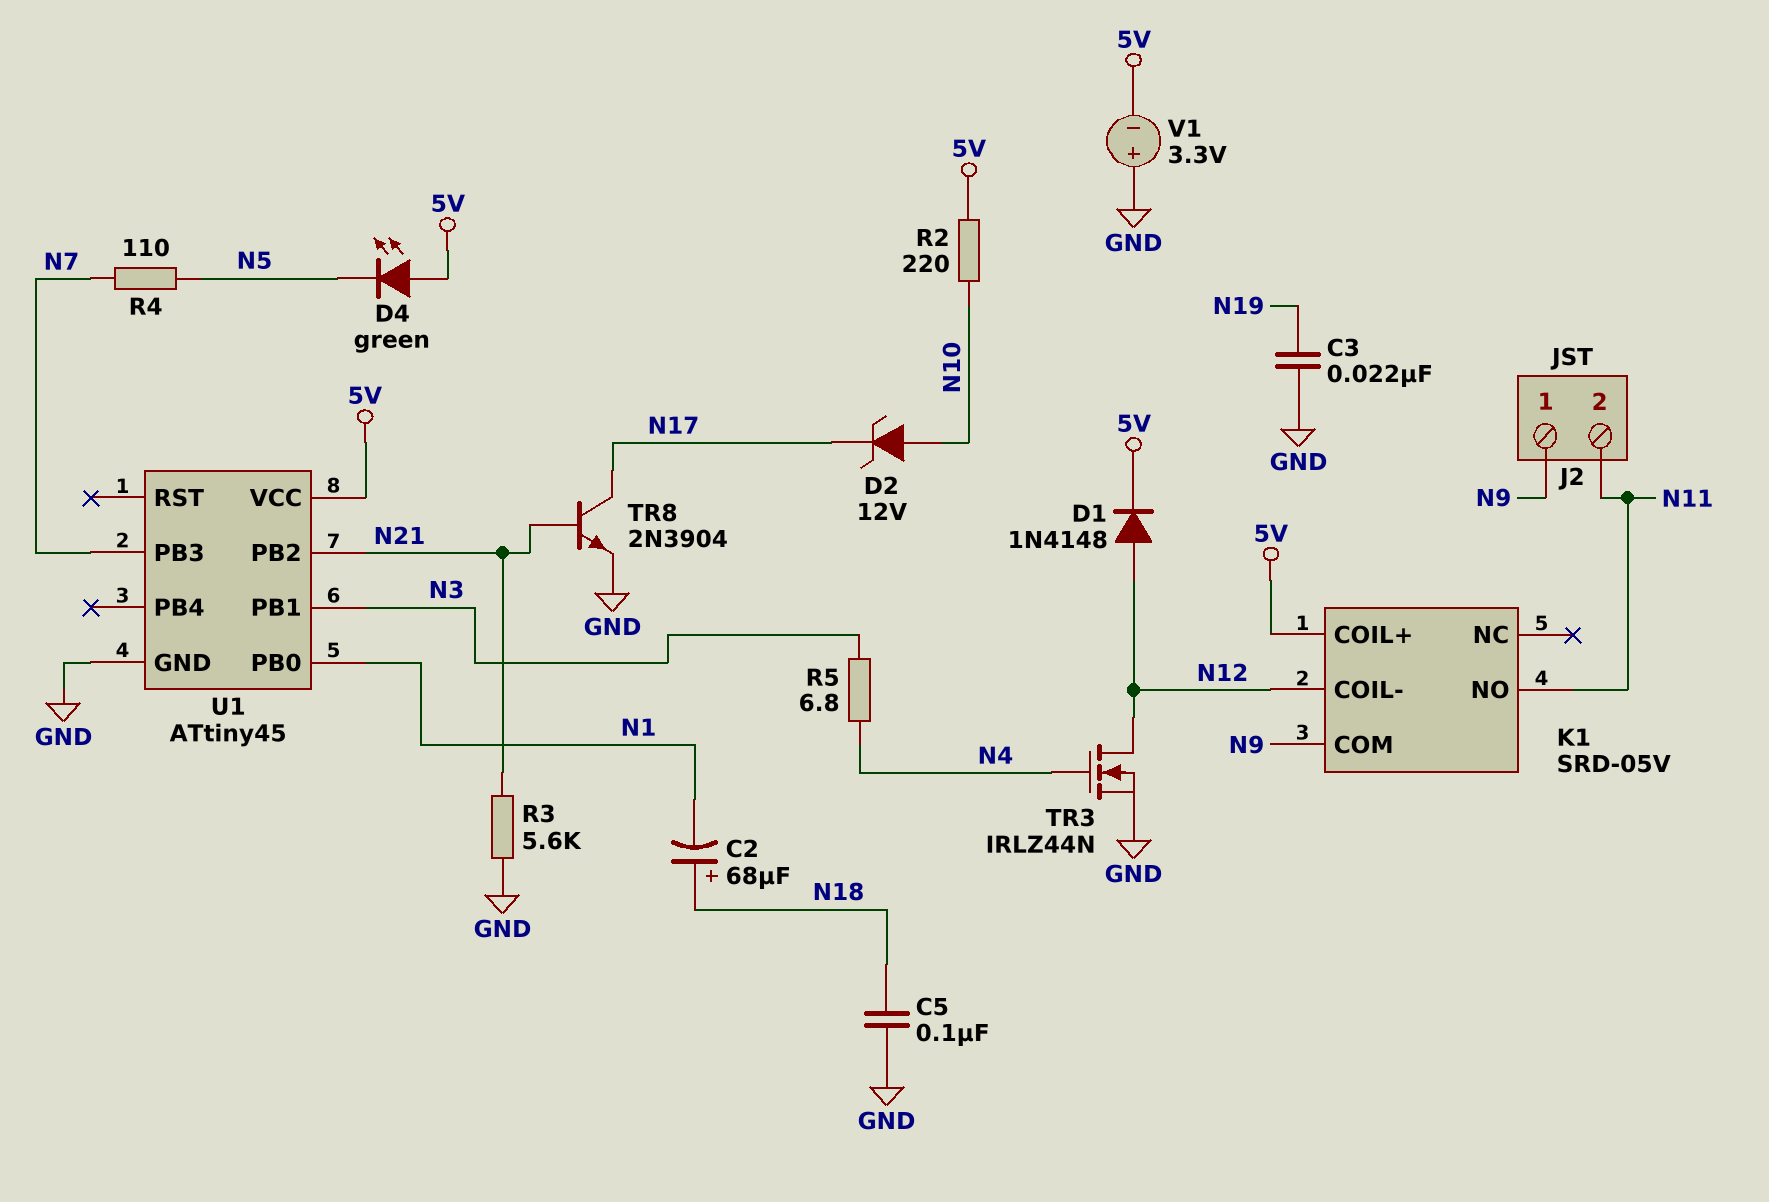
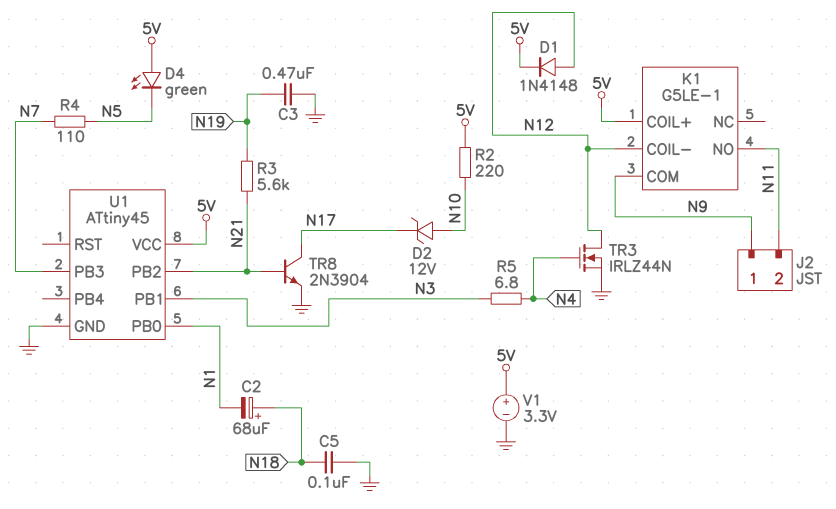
C3: 22nF (GND, N19) -> 470nF (GND, N19)
K1: SRD-05V -> G5LE-1
R3: 5.6k (GND, N21) -> 5.6k (N19, N21)
V1: 3.3V (plus GND, minus 5V) -> 3.3V (plus 5V, minus GND)

